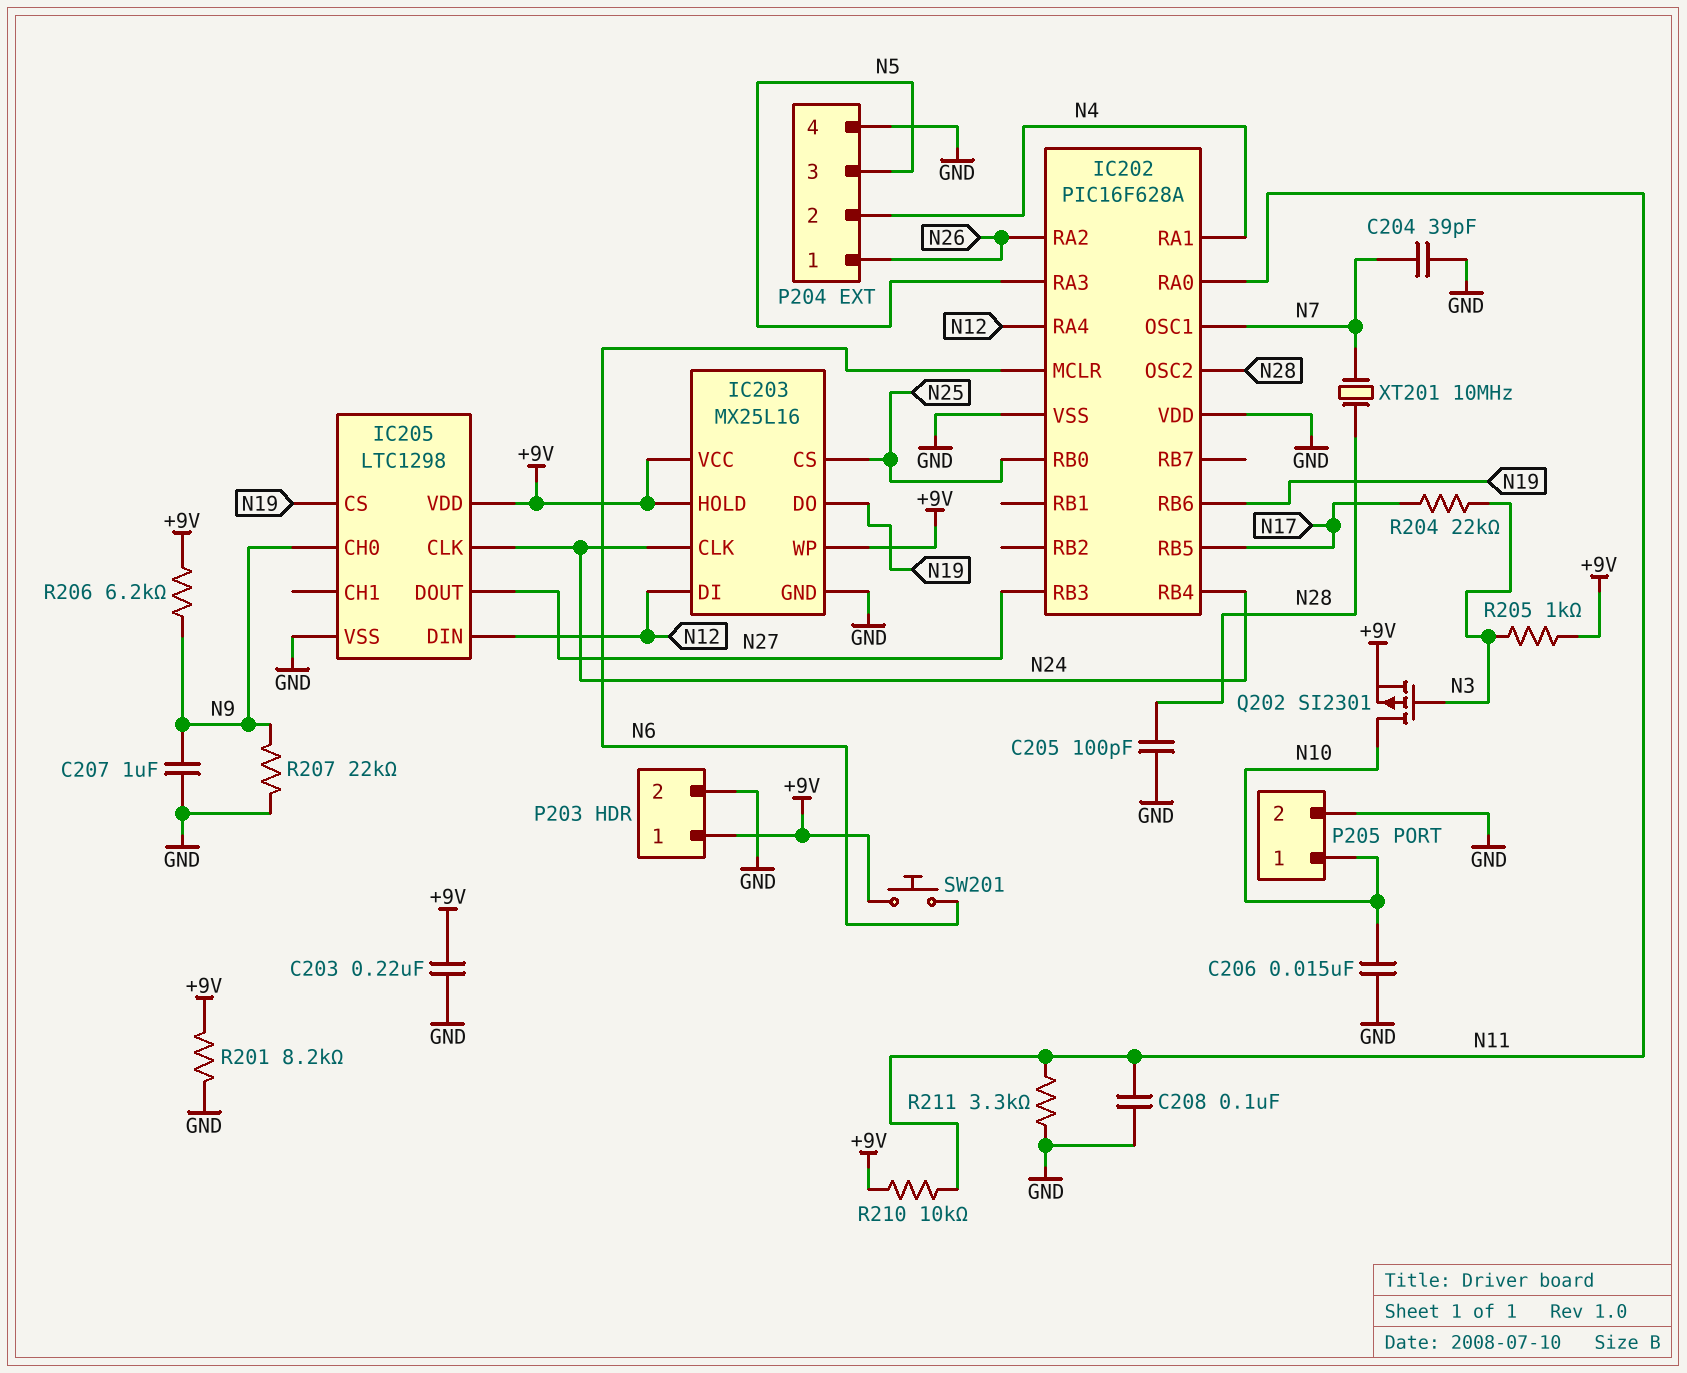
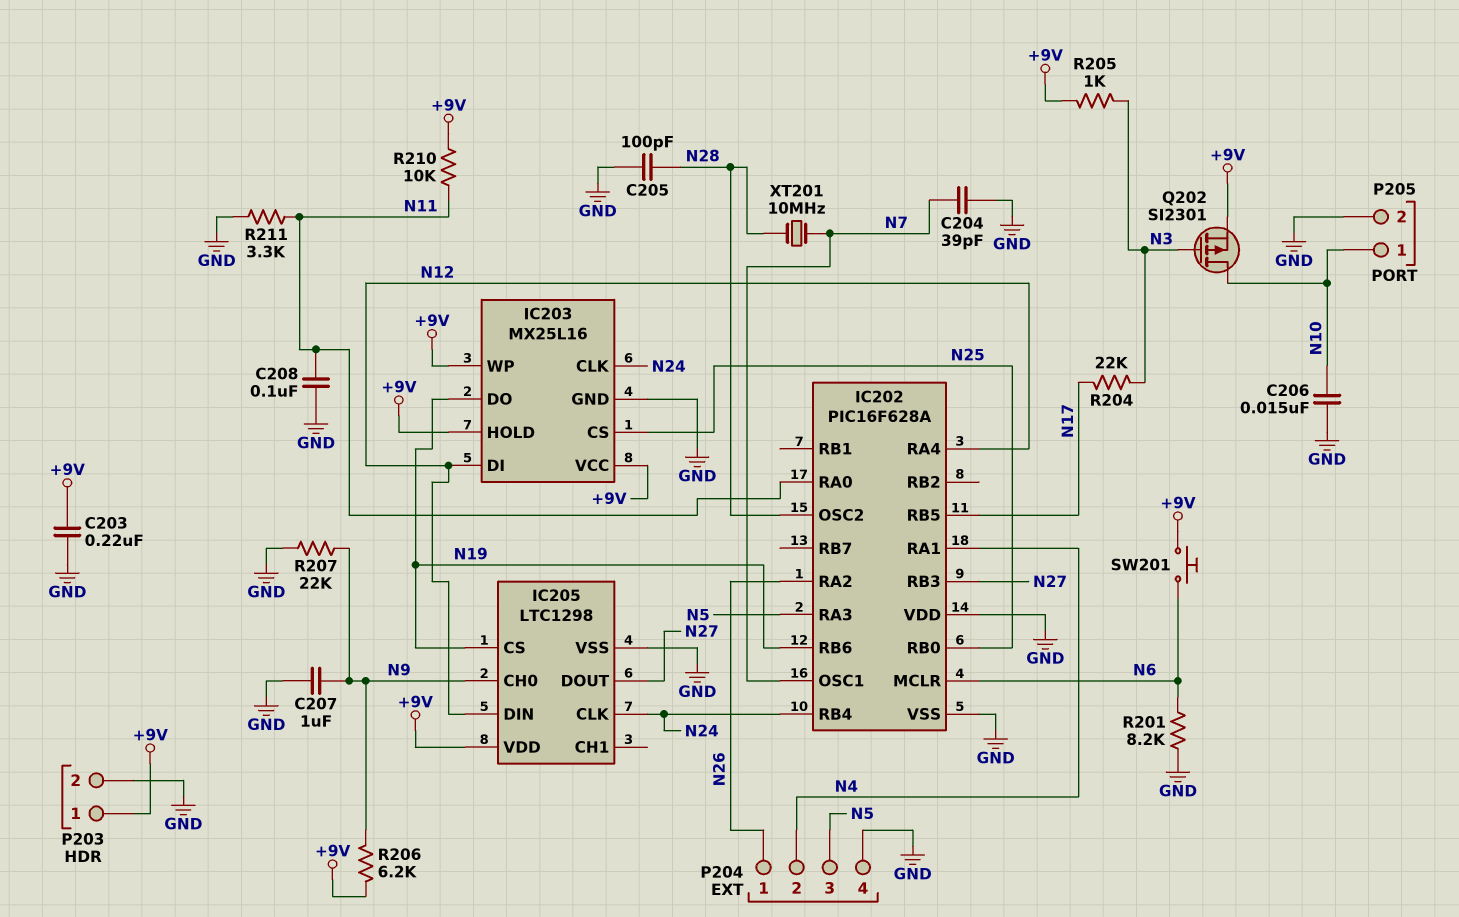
R201: 8.2k (+9V, GND) -> 8.2k (GND, N6)

